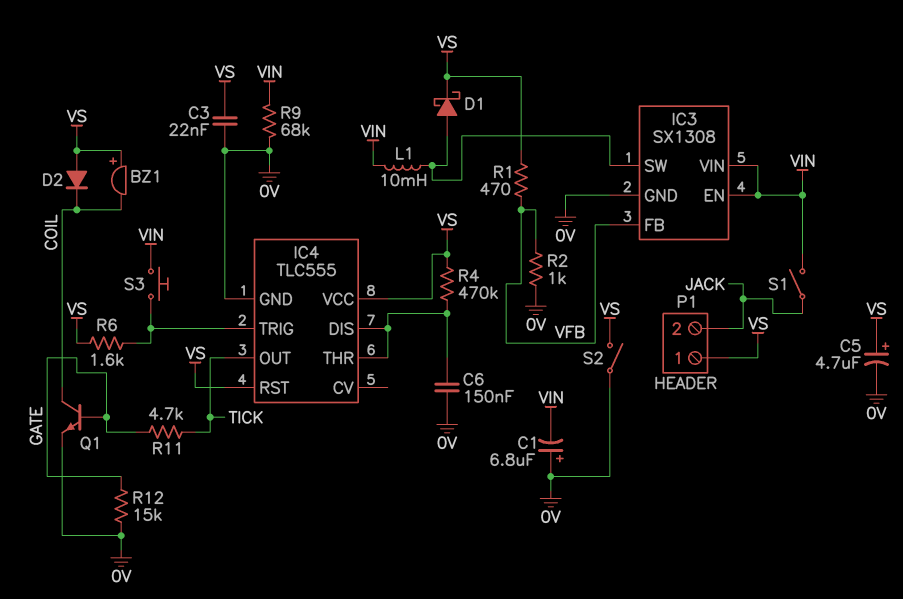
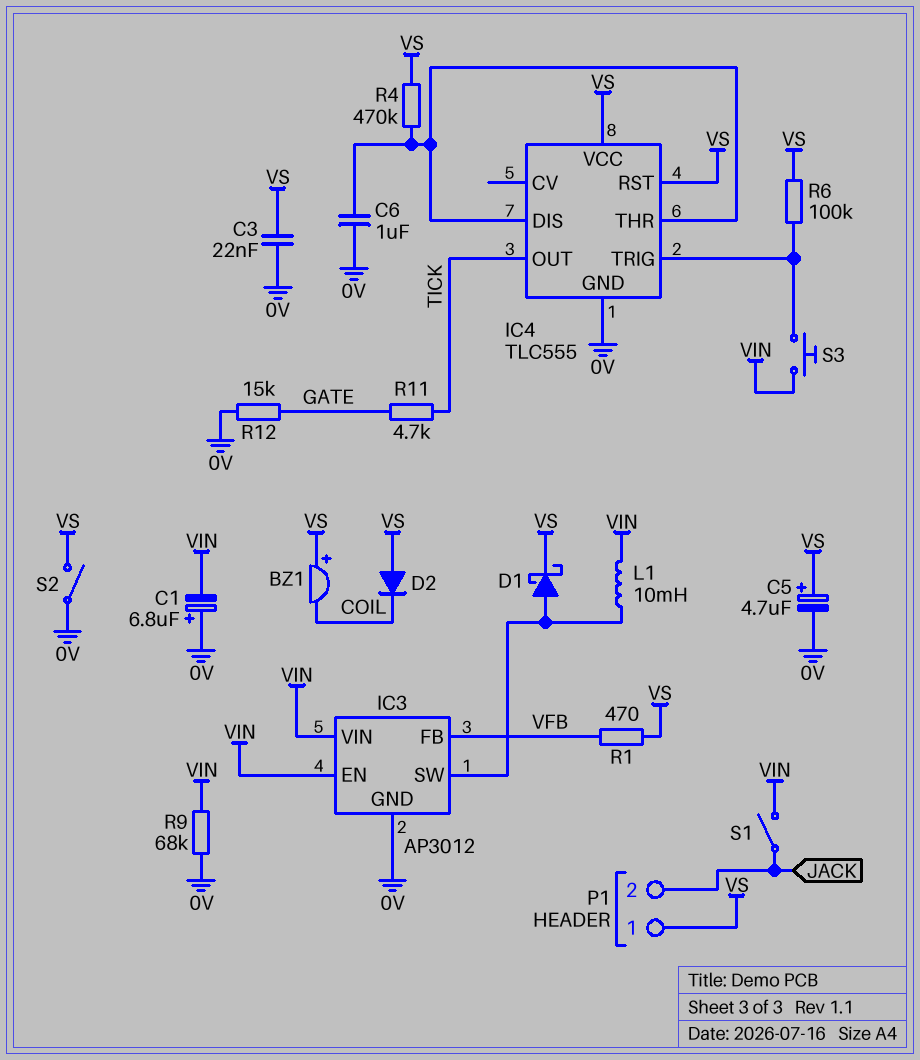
C6: 150nF (0V, IC4/DIS) -> 1uF (0V, IC4/DIS)
IC3: SX1308 -> AP3012
Q1: NPN (B GATE, C COIL, E 0V) -> none
R2: 1k (0V, VFB) -> none
R6: 1.6k (IC4/TRIG, VS) -> 100k (IC4/TRIG, VS)

